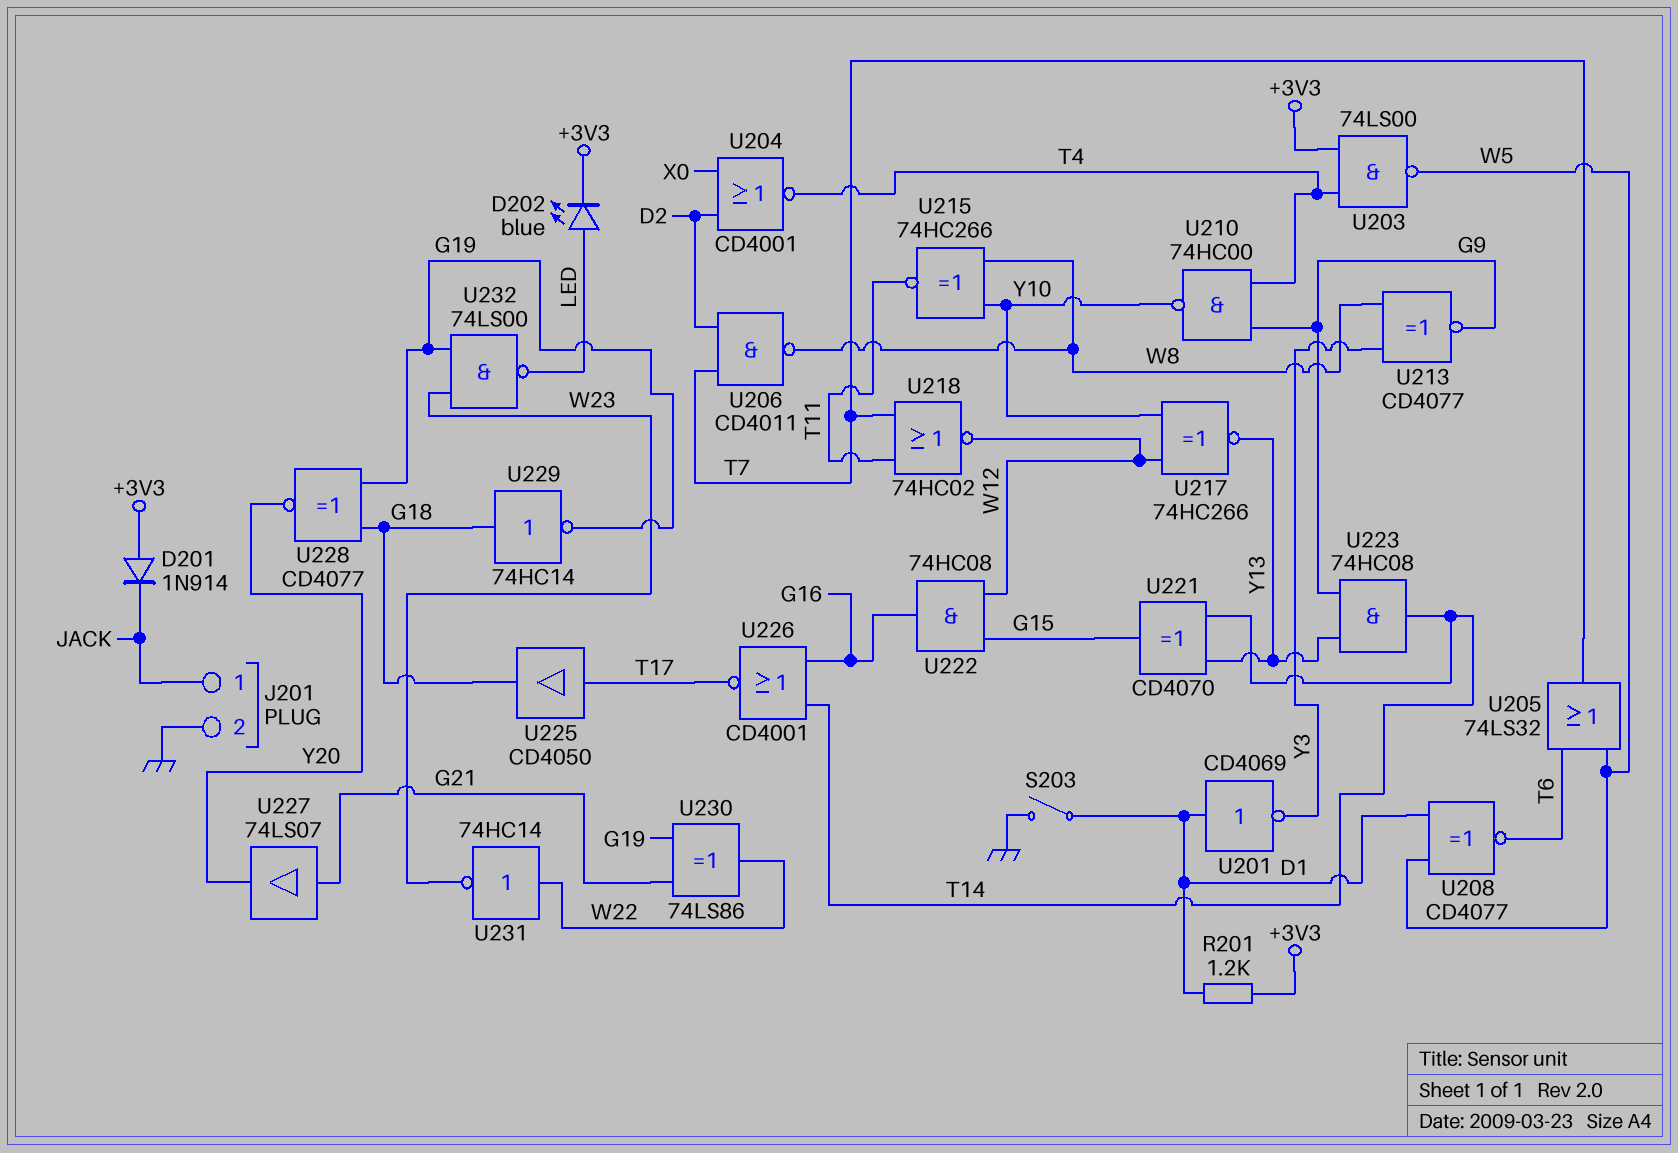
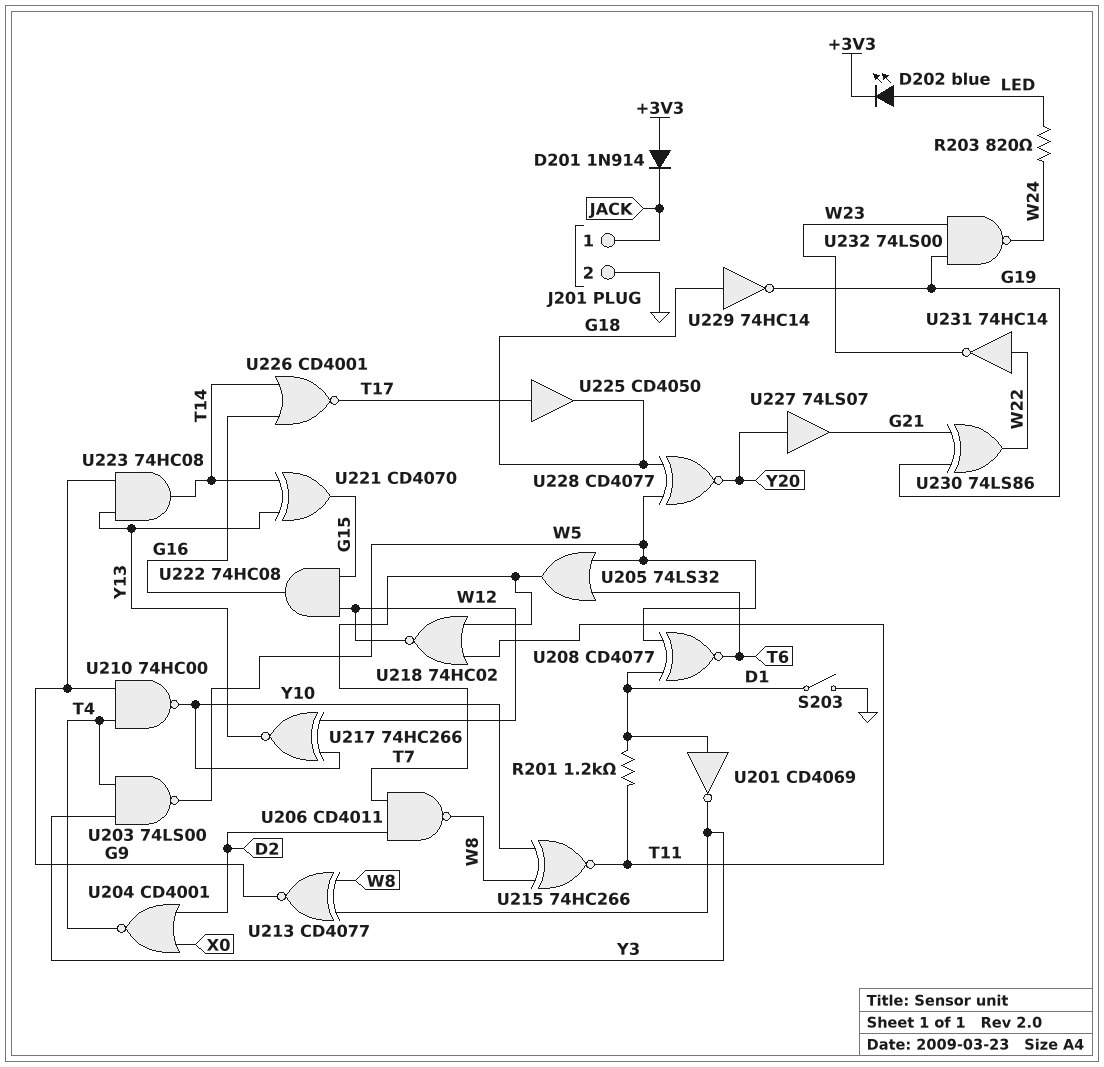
R201: 1.2k (+3V3, D1) -> 1.2k (D1, T11)
R203: none -> 820 (LED, W24)
U203: NAND 74LS00 (in +3V3, in T4, out W5) -> NAND 74LS00 (in T4, in Y3, out W5)
U227: buffer 74LS07 (in G21, out Y20) -> buffer 74LS07 (in Y20, out G21)
U228: XNOR CD4077 (in G18, in G19, out Y20) -> XNOR CD4077 (in G18, in W5, out Y20)
U232: NAND 74LS00 (in G19, in W23, out LED) -> NAND 74LS00 (in G19, in W23, out W24)

